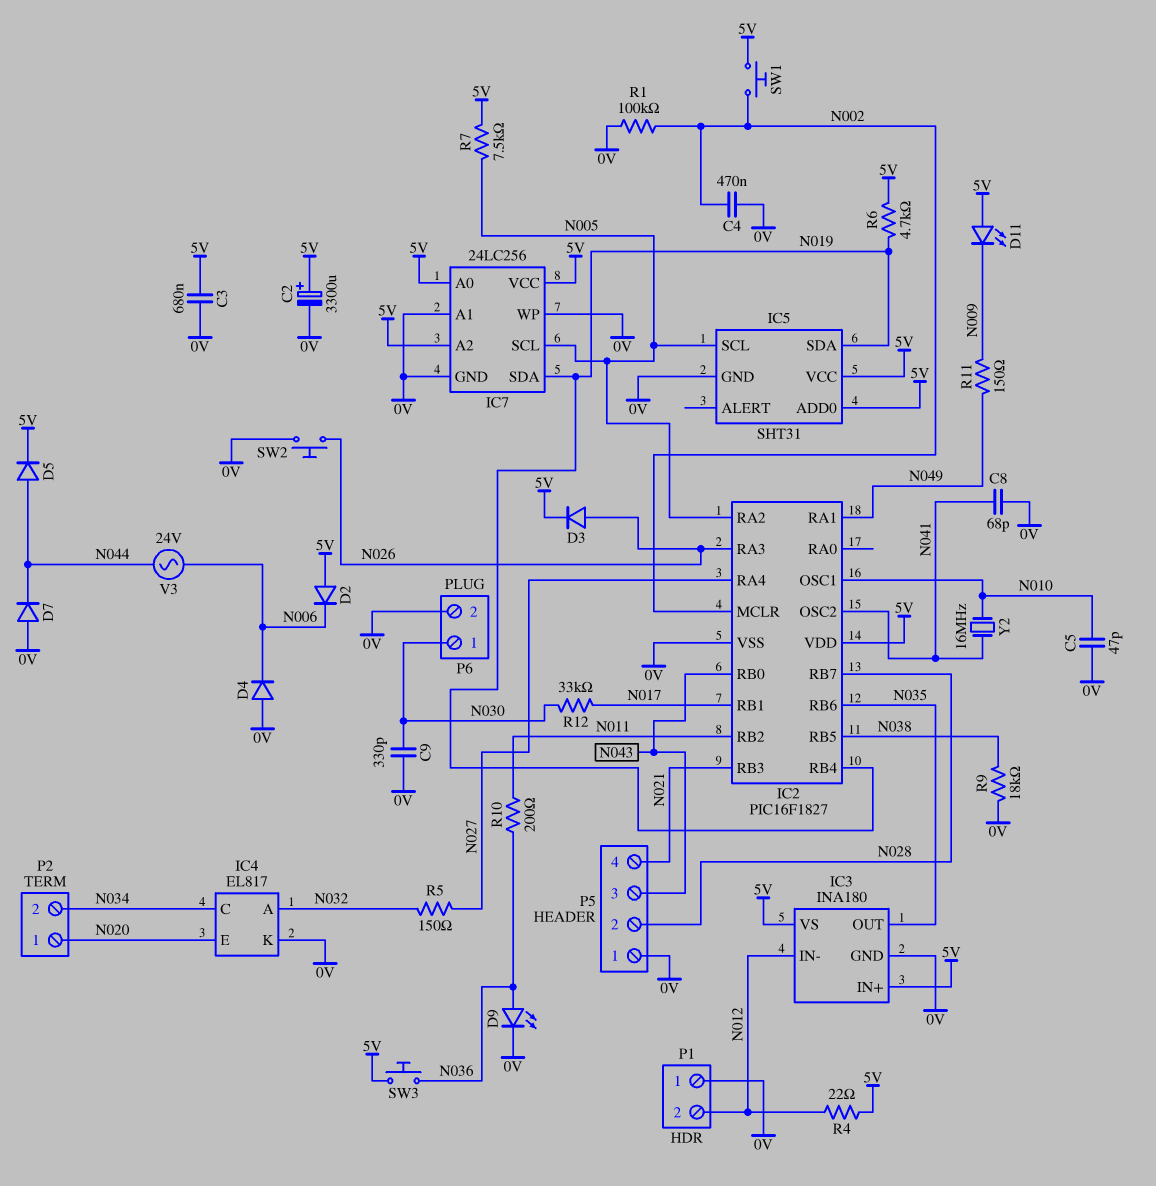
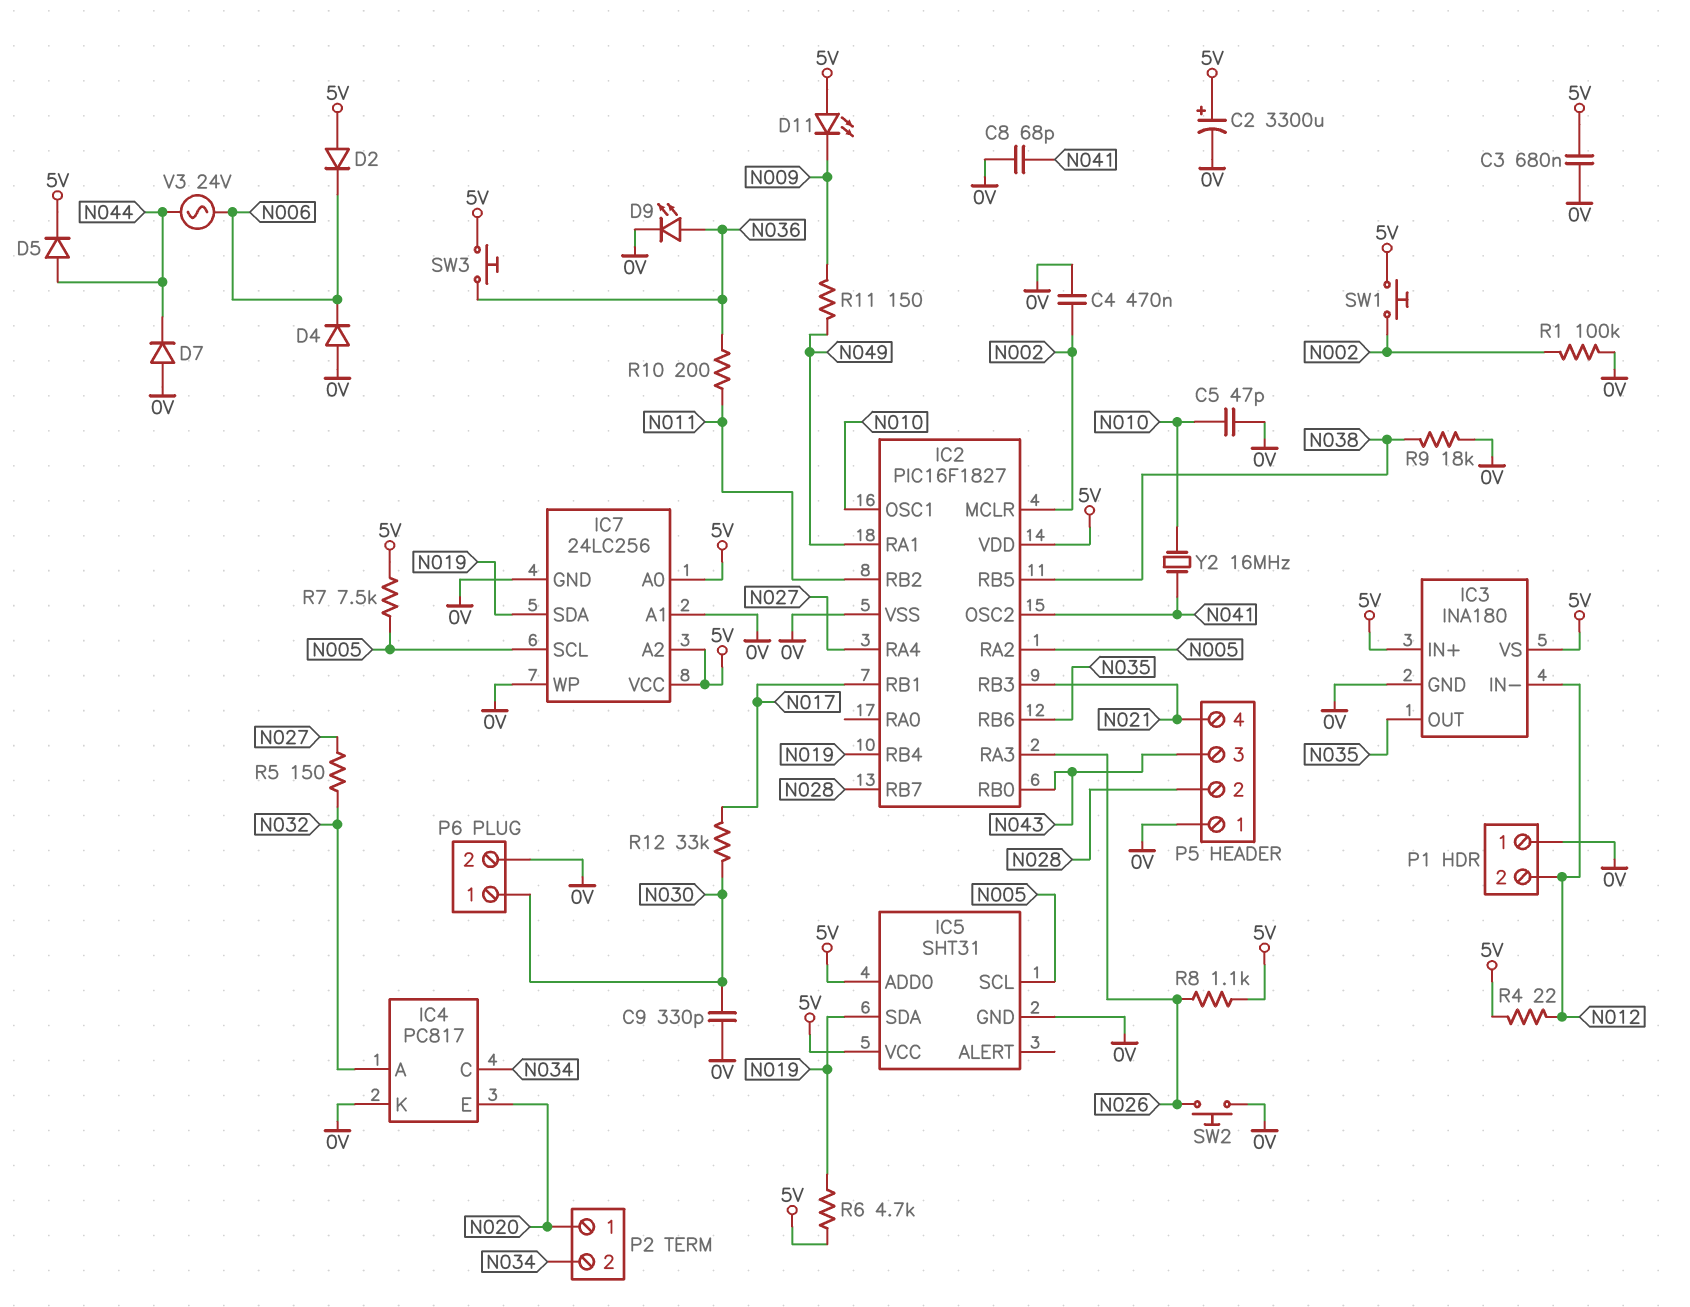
D3: diode (A N026, K 5V) -> none
IC4: EL817 -> PC817
R8: none -> 1.1k (5V, N026)

